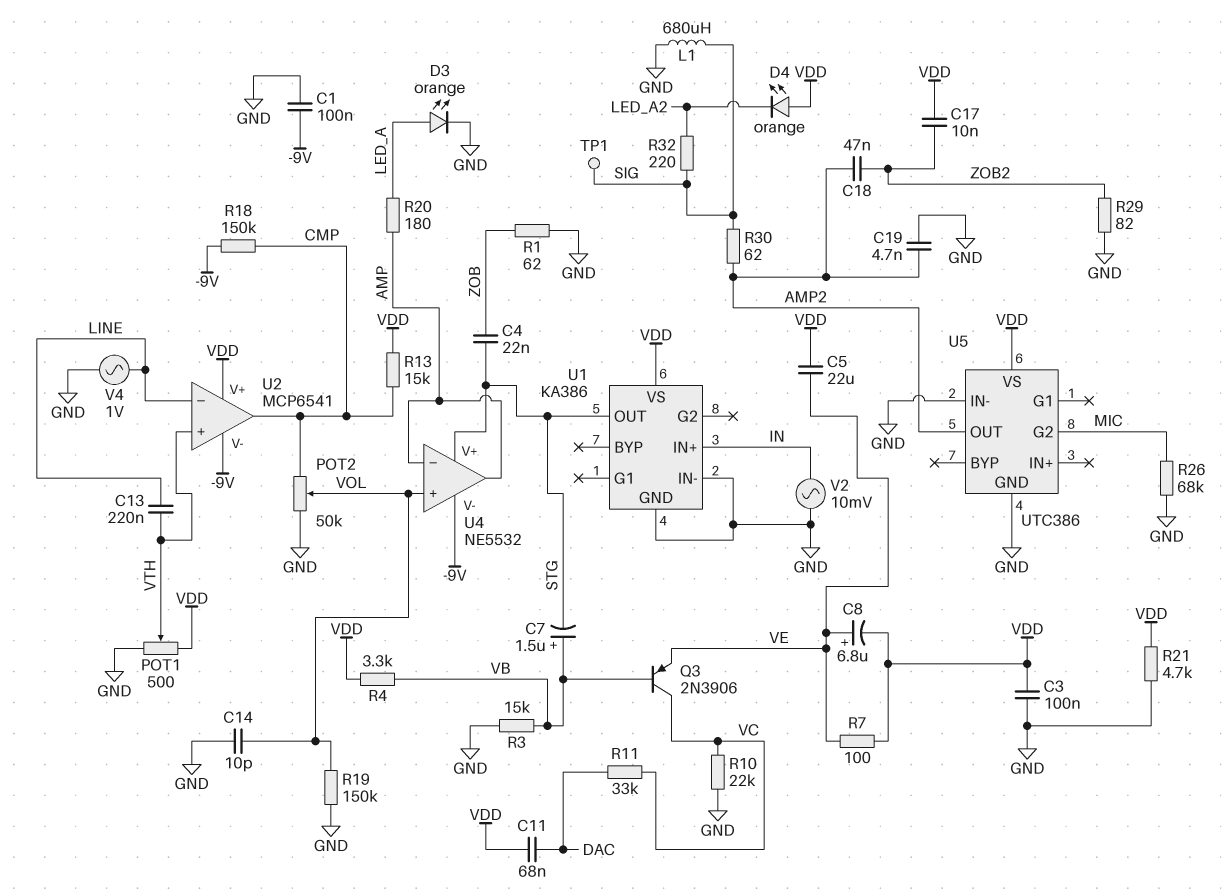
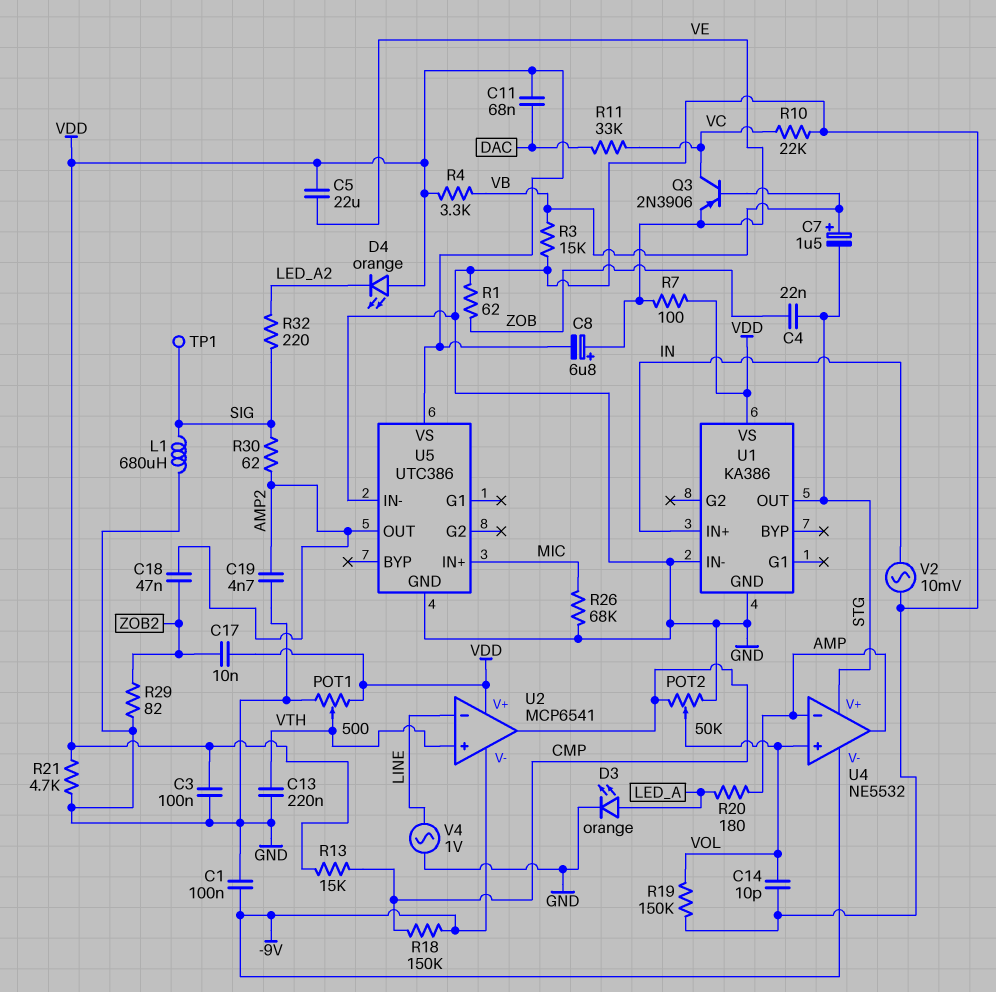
C13: 220nF (LINE, VTH) -> 220nF (GND, VTH)
U5 pin G2: MIC -> none
U5 pin IN+: none -> MIC

